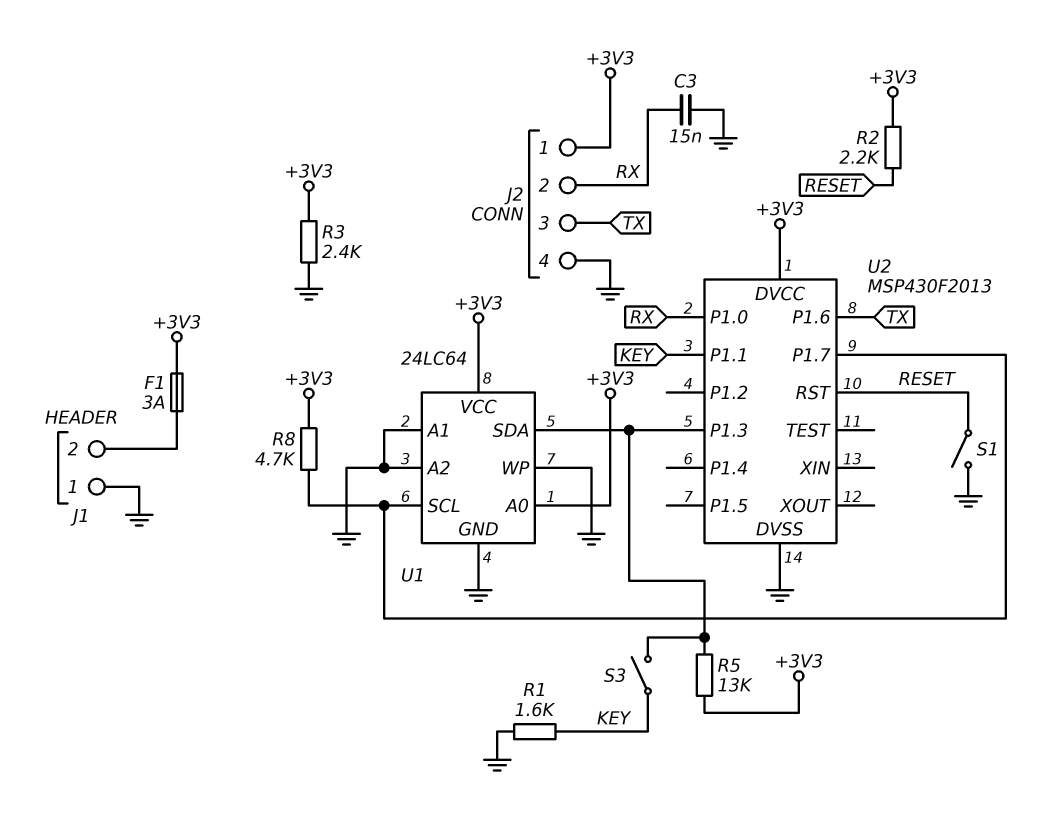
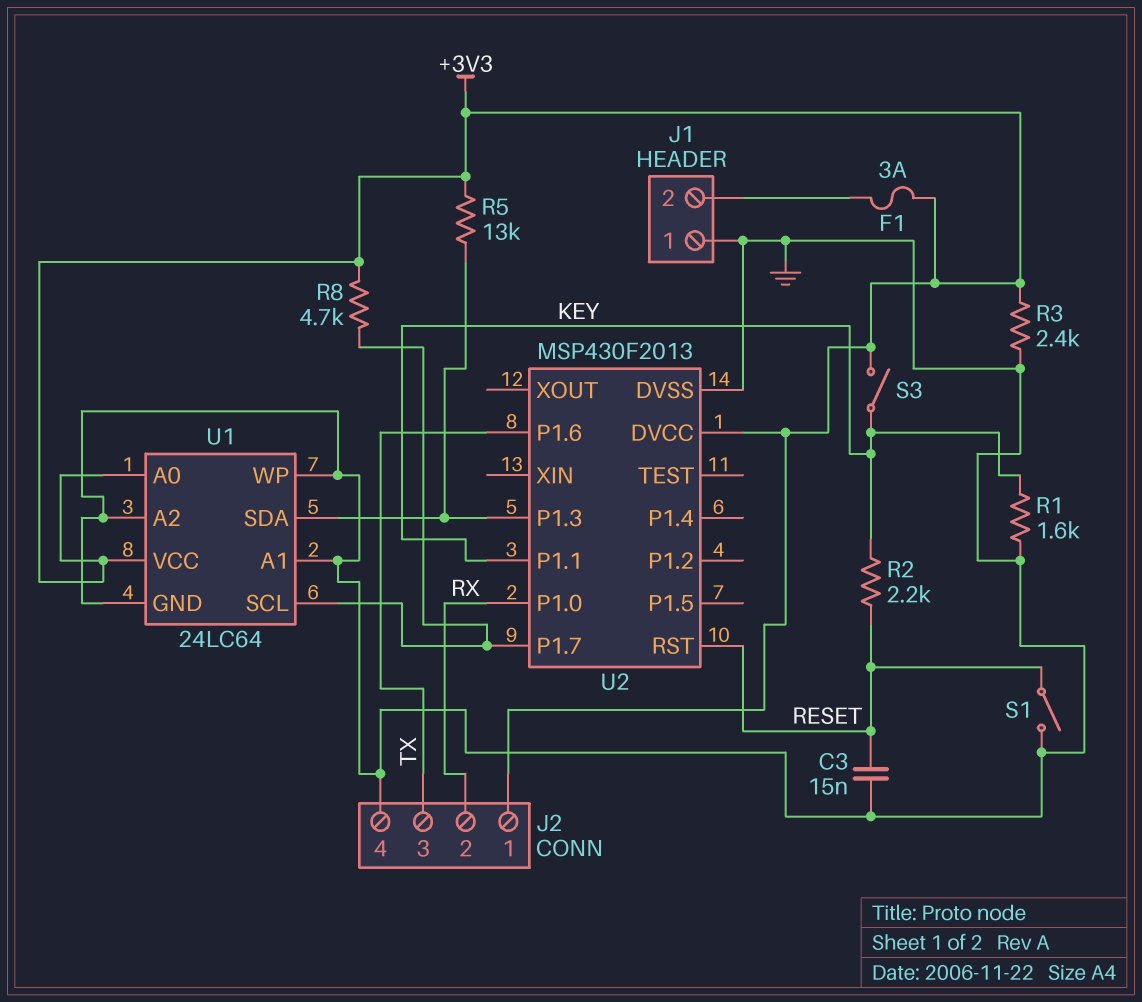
C3: 15nF (GND, RX) -> 15nF (GND, RESET)
R2: 2.2k (+3V3, RESET) -> 2.2k (KEY, RESET)
S3: switch (KEY, U1/SDA) -> switch (+3V3, KEY)

